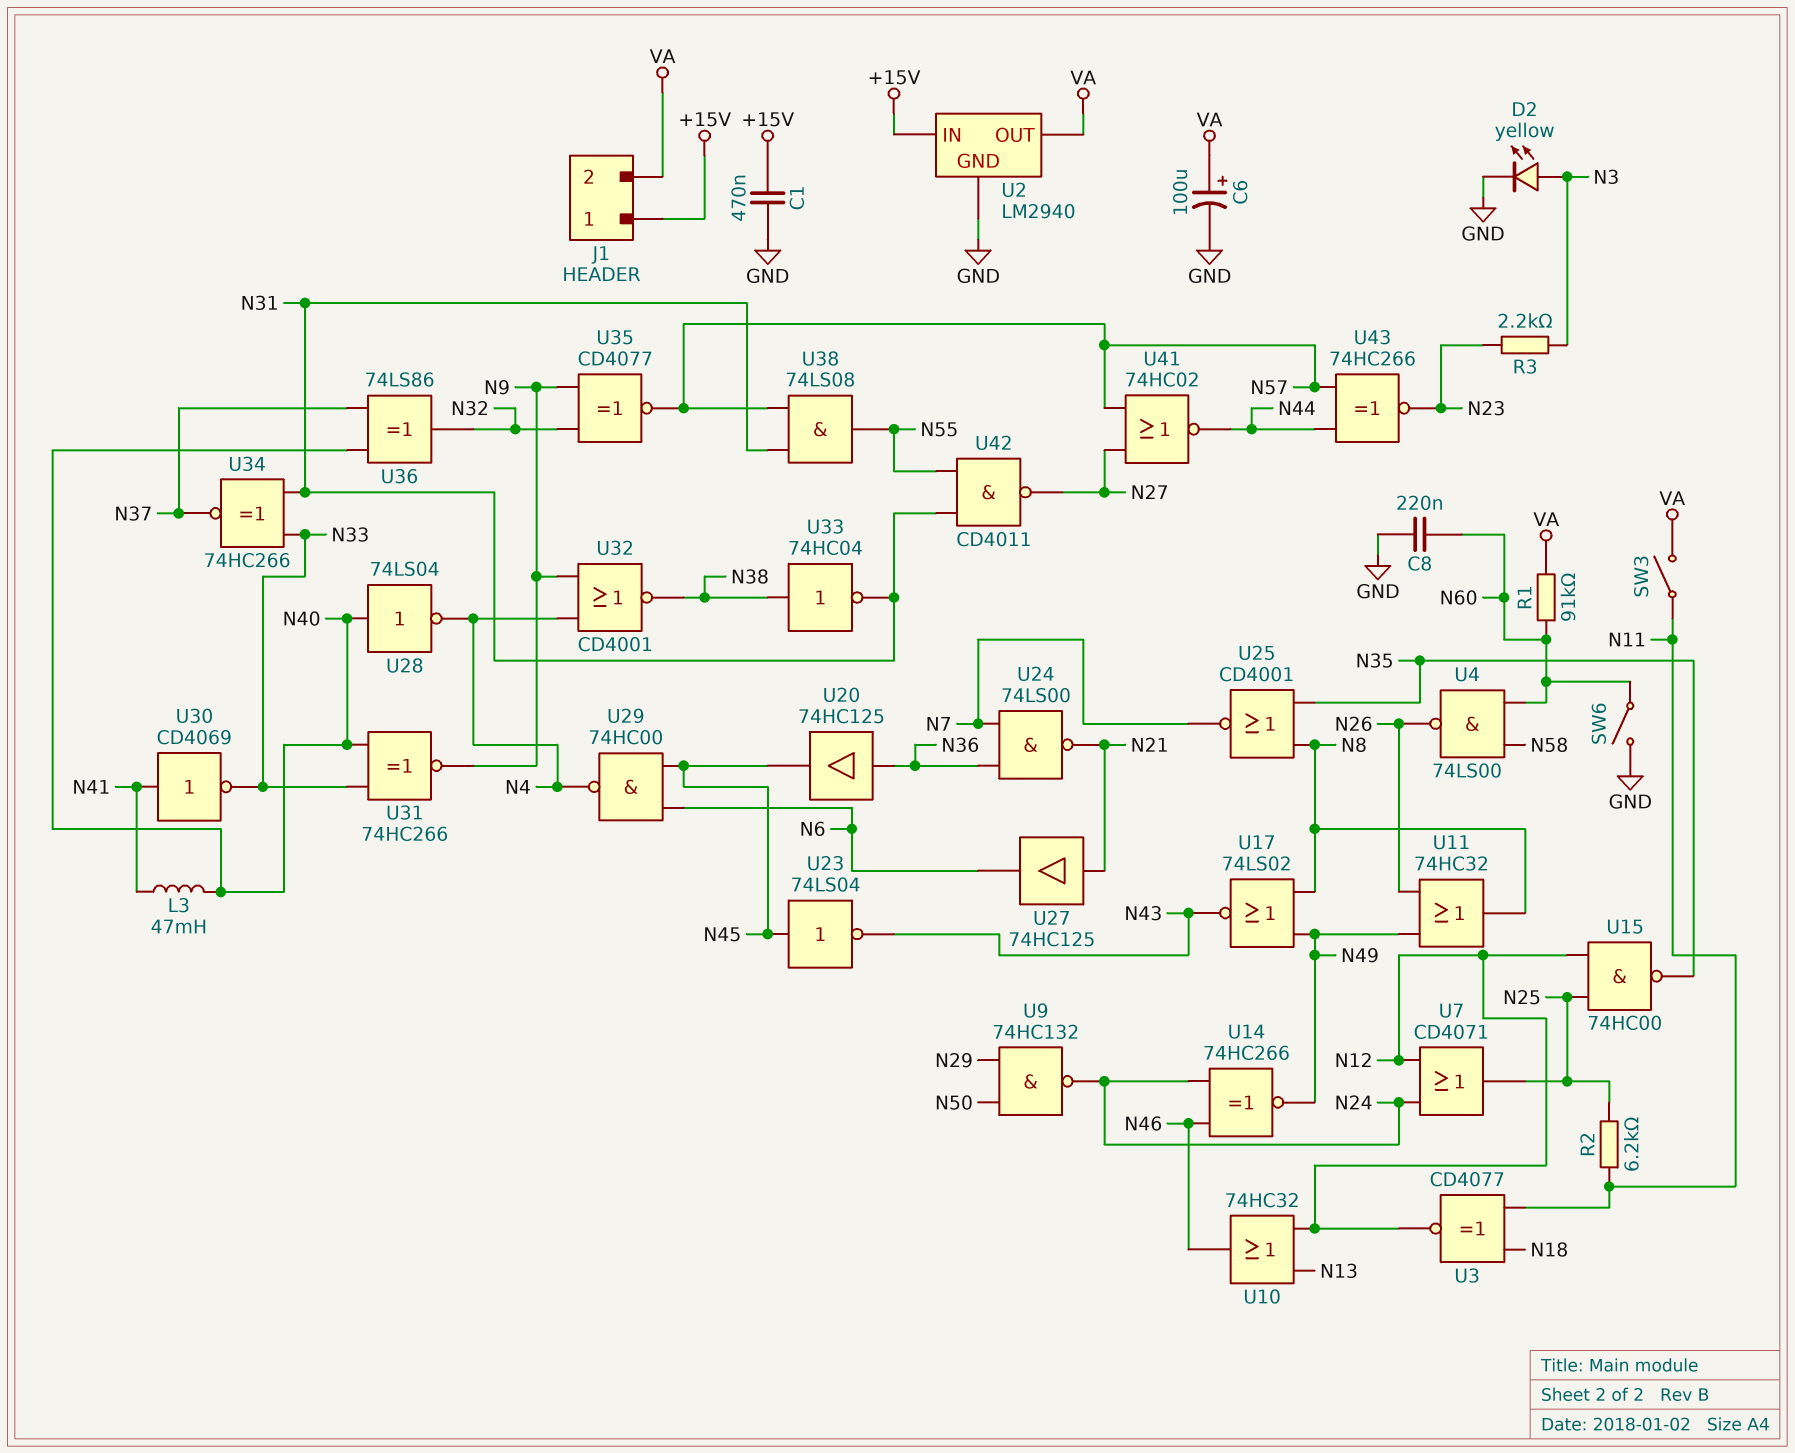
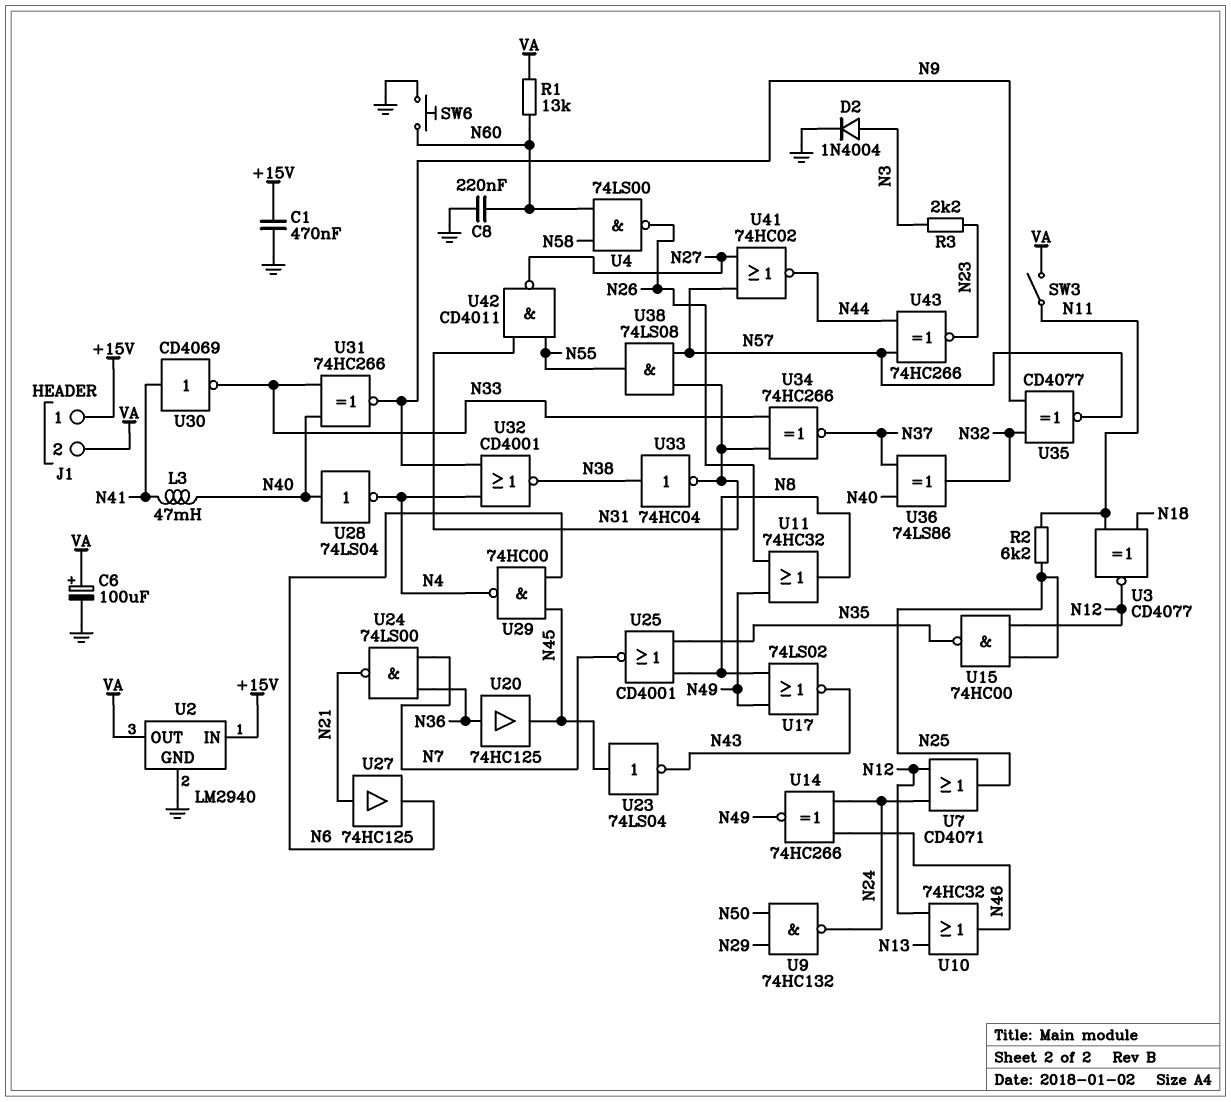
D2: LED yellow (A N3, K GND) -> diode 1N4004 (A N3, K GND)
R1: 91k (N60, VA) -> 13k (N60, VA)
SW6: switch (GND, N60) -> button (GND, N60)

